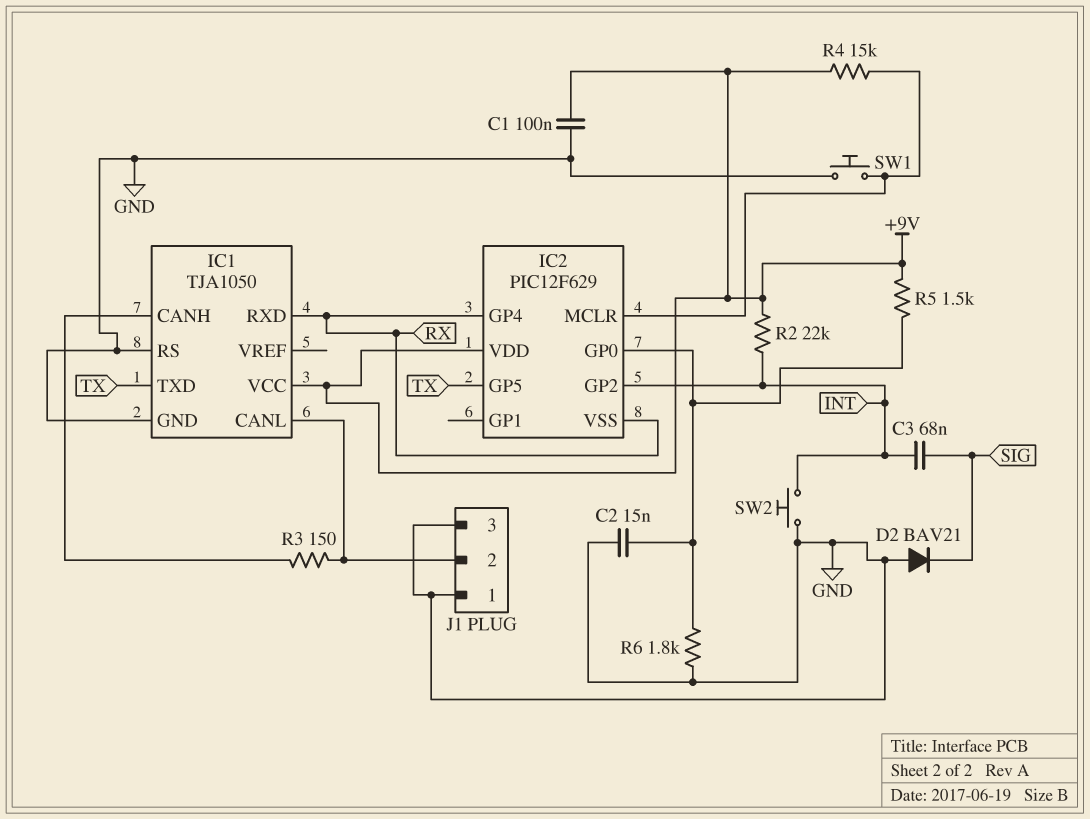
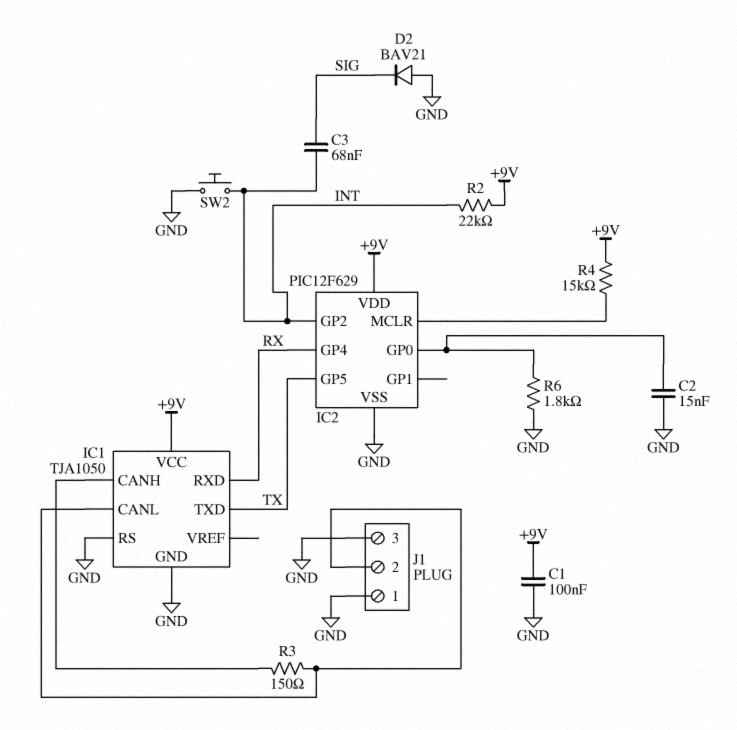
IC2 pin VSS: RX -> GND
R5: 1.5k (+9V, IC2/GP0) -> none
SW1: button (GND, IC2/MCLR) -> none

